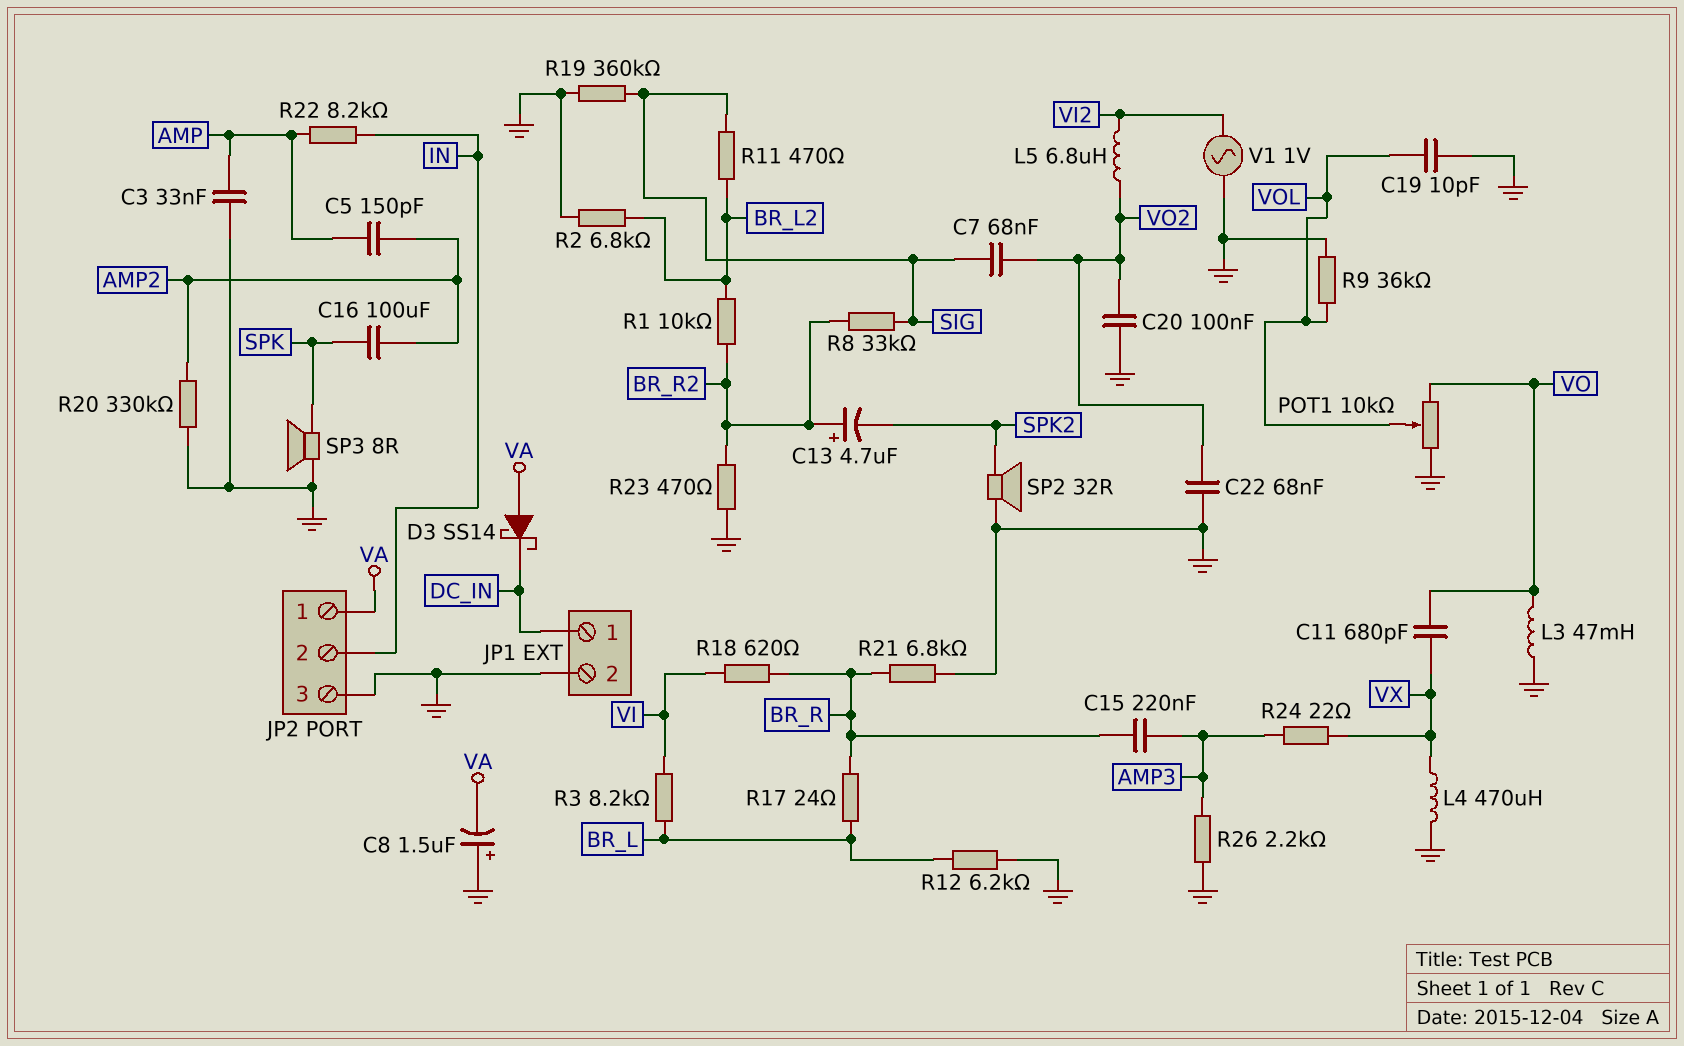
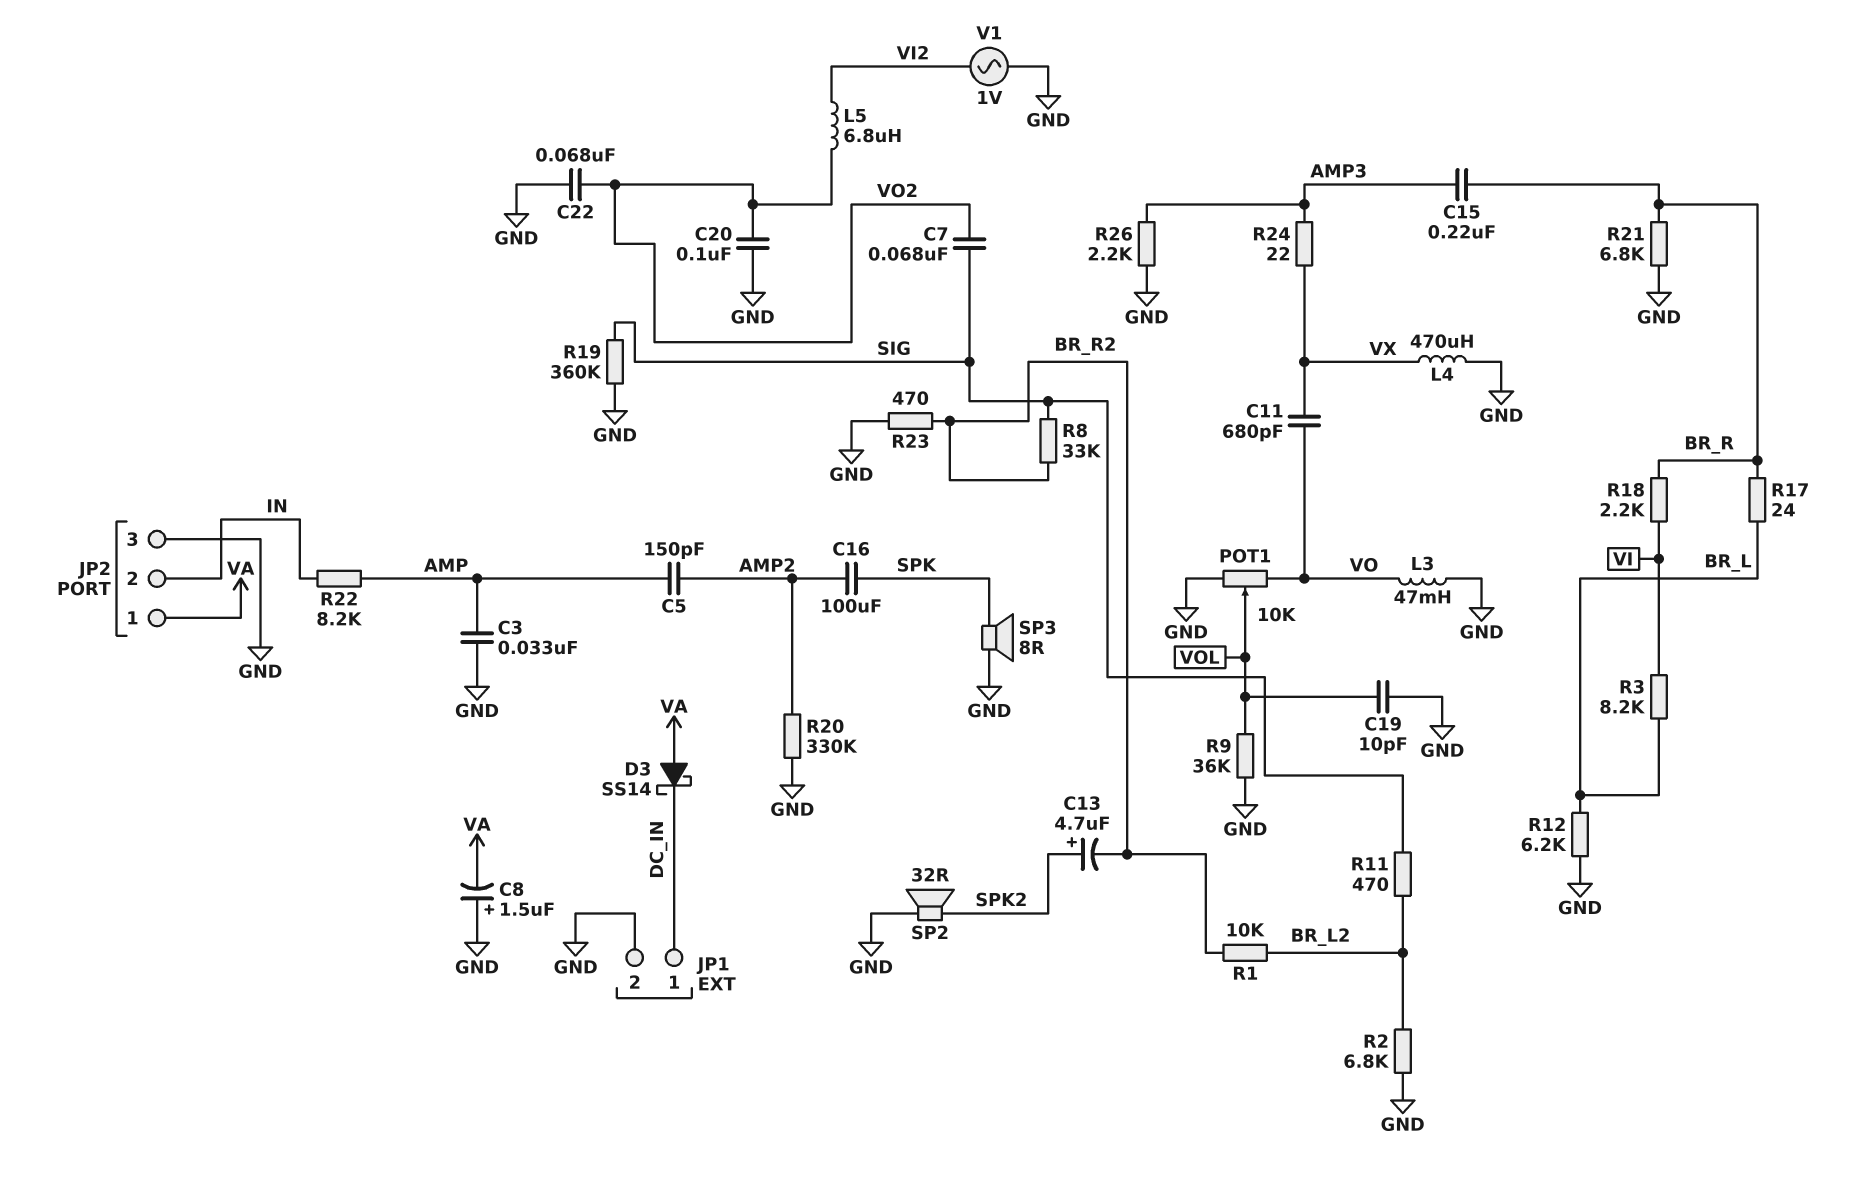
C13: 4.7uF (plus BR_R2, minus SPK2) -> 4.7uF (plus SPK2, minus BR_R2)
R18: 620 (BR_R, VI) -> 2.2k (BR_R, VI)

